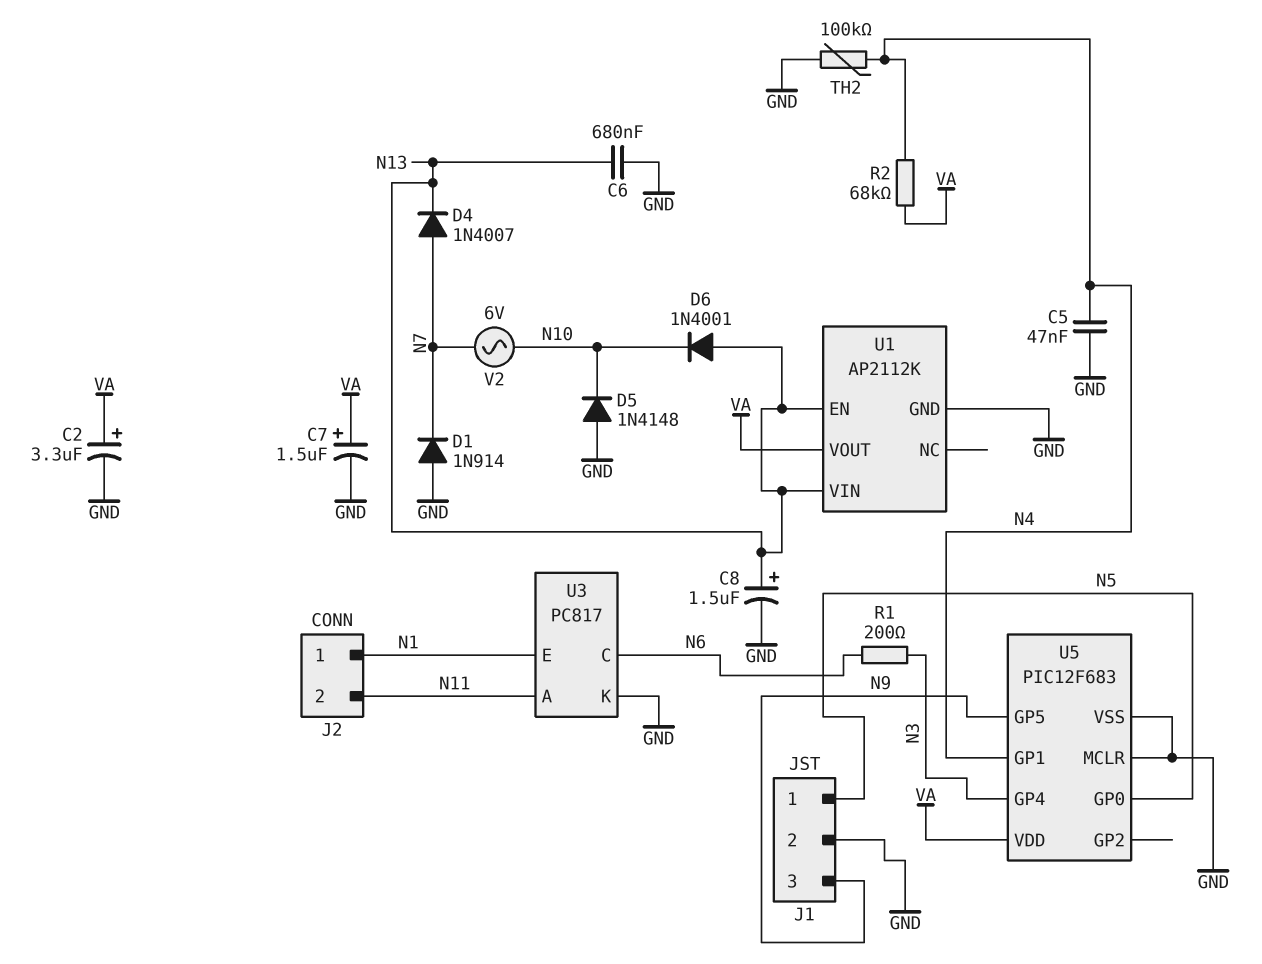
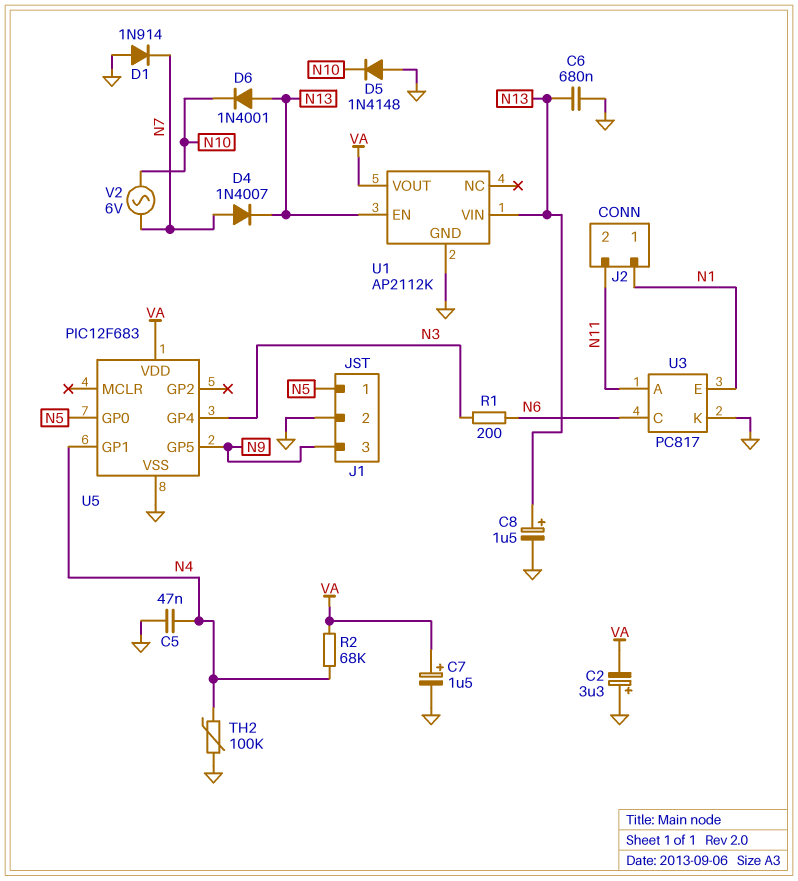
C2: 3.3uF (plus VA, minus GND) -> 3.3uF (plus GND, minus VA)
U5 pin MCLR: GND -> none

